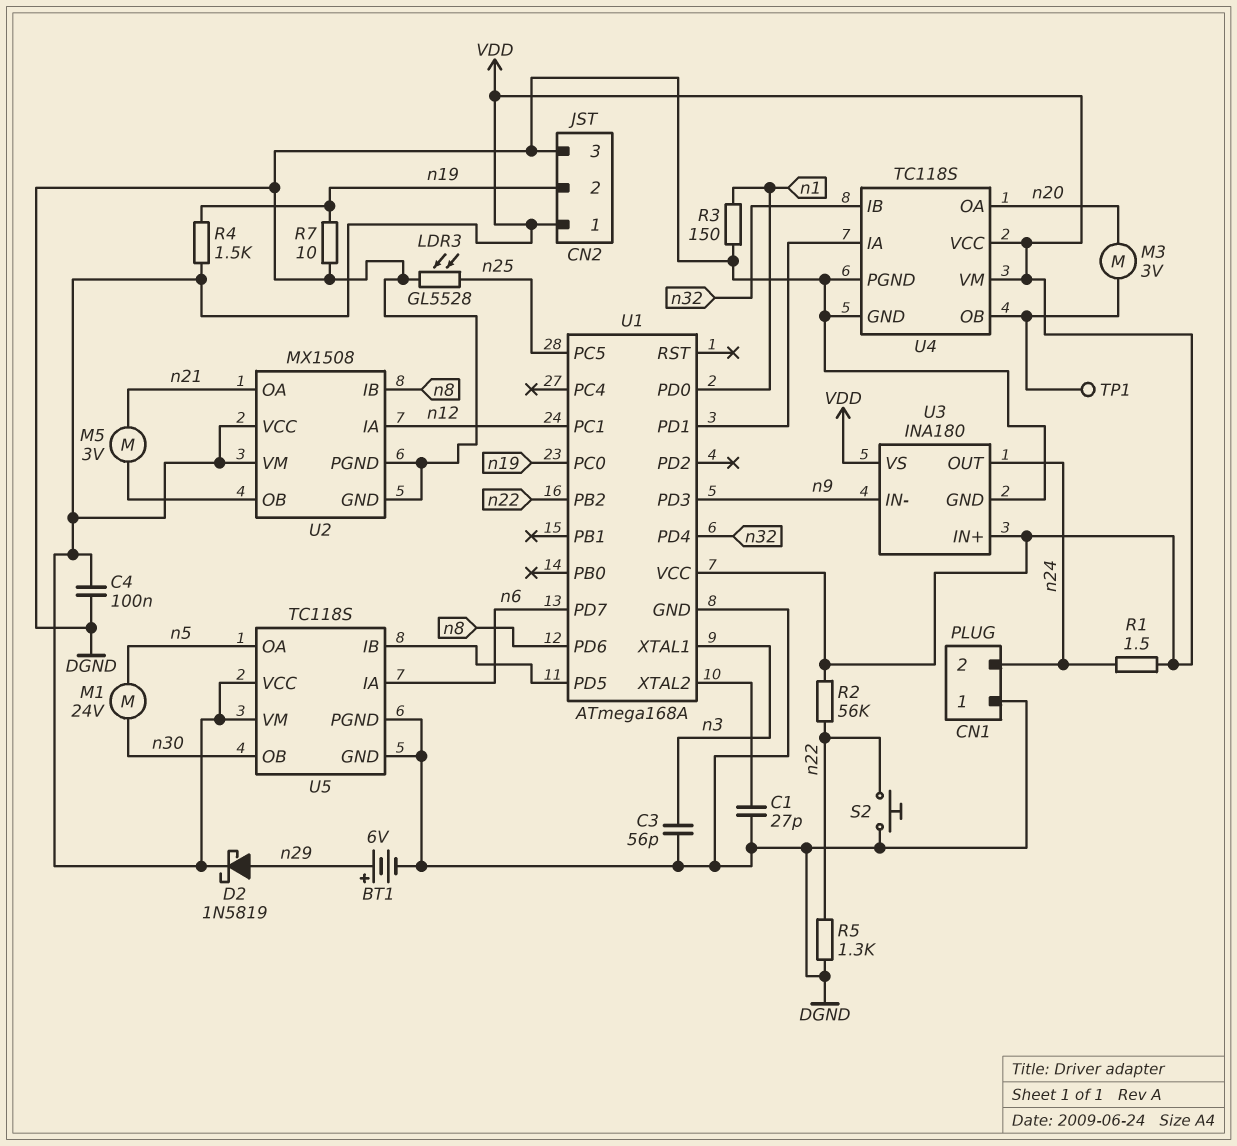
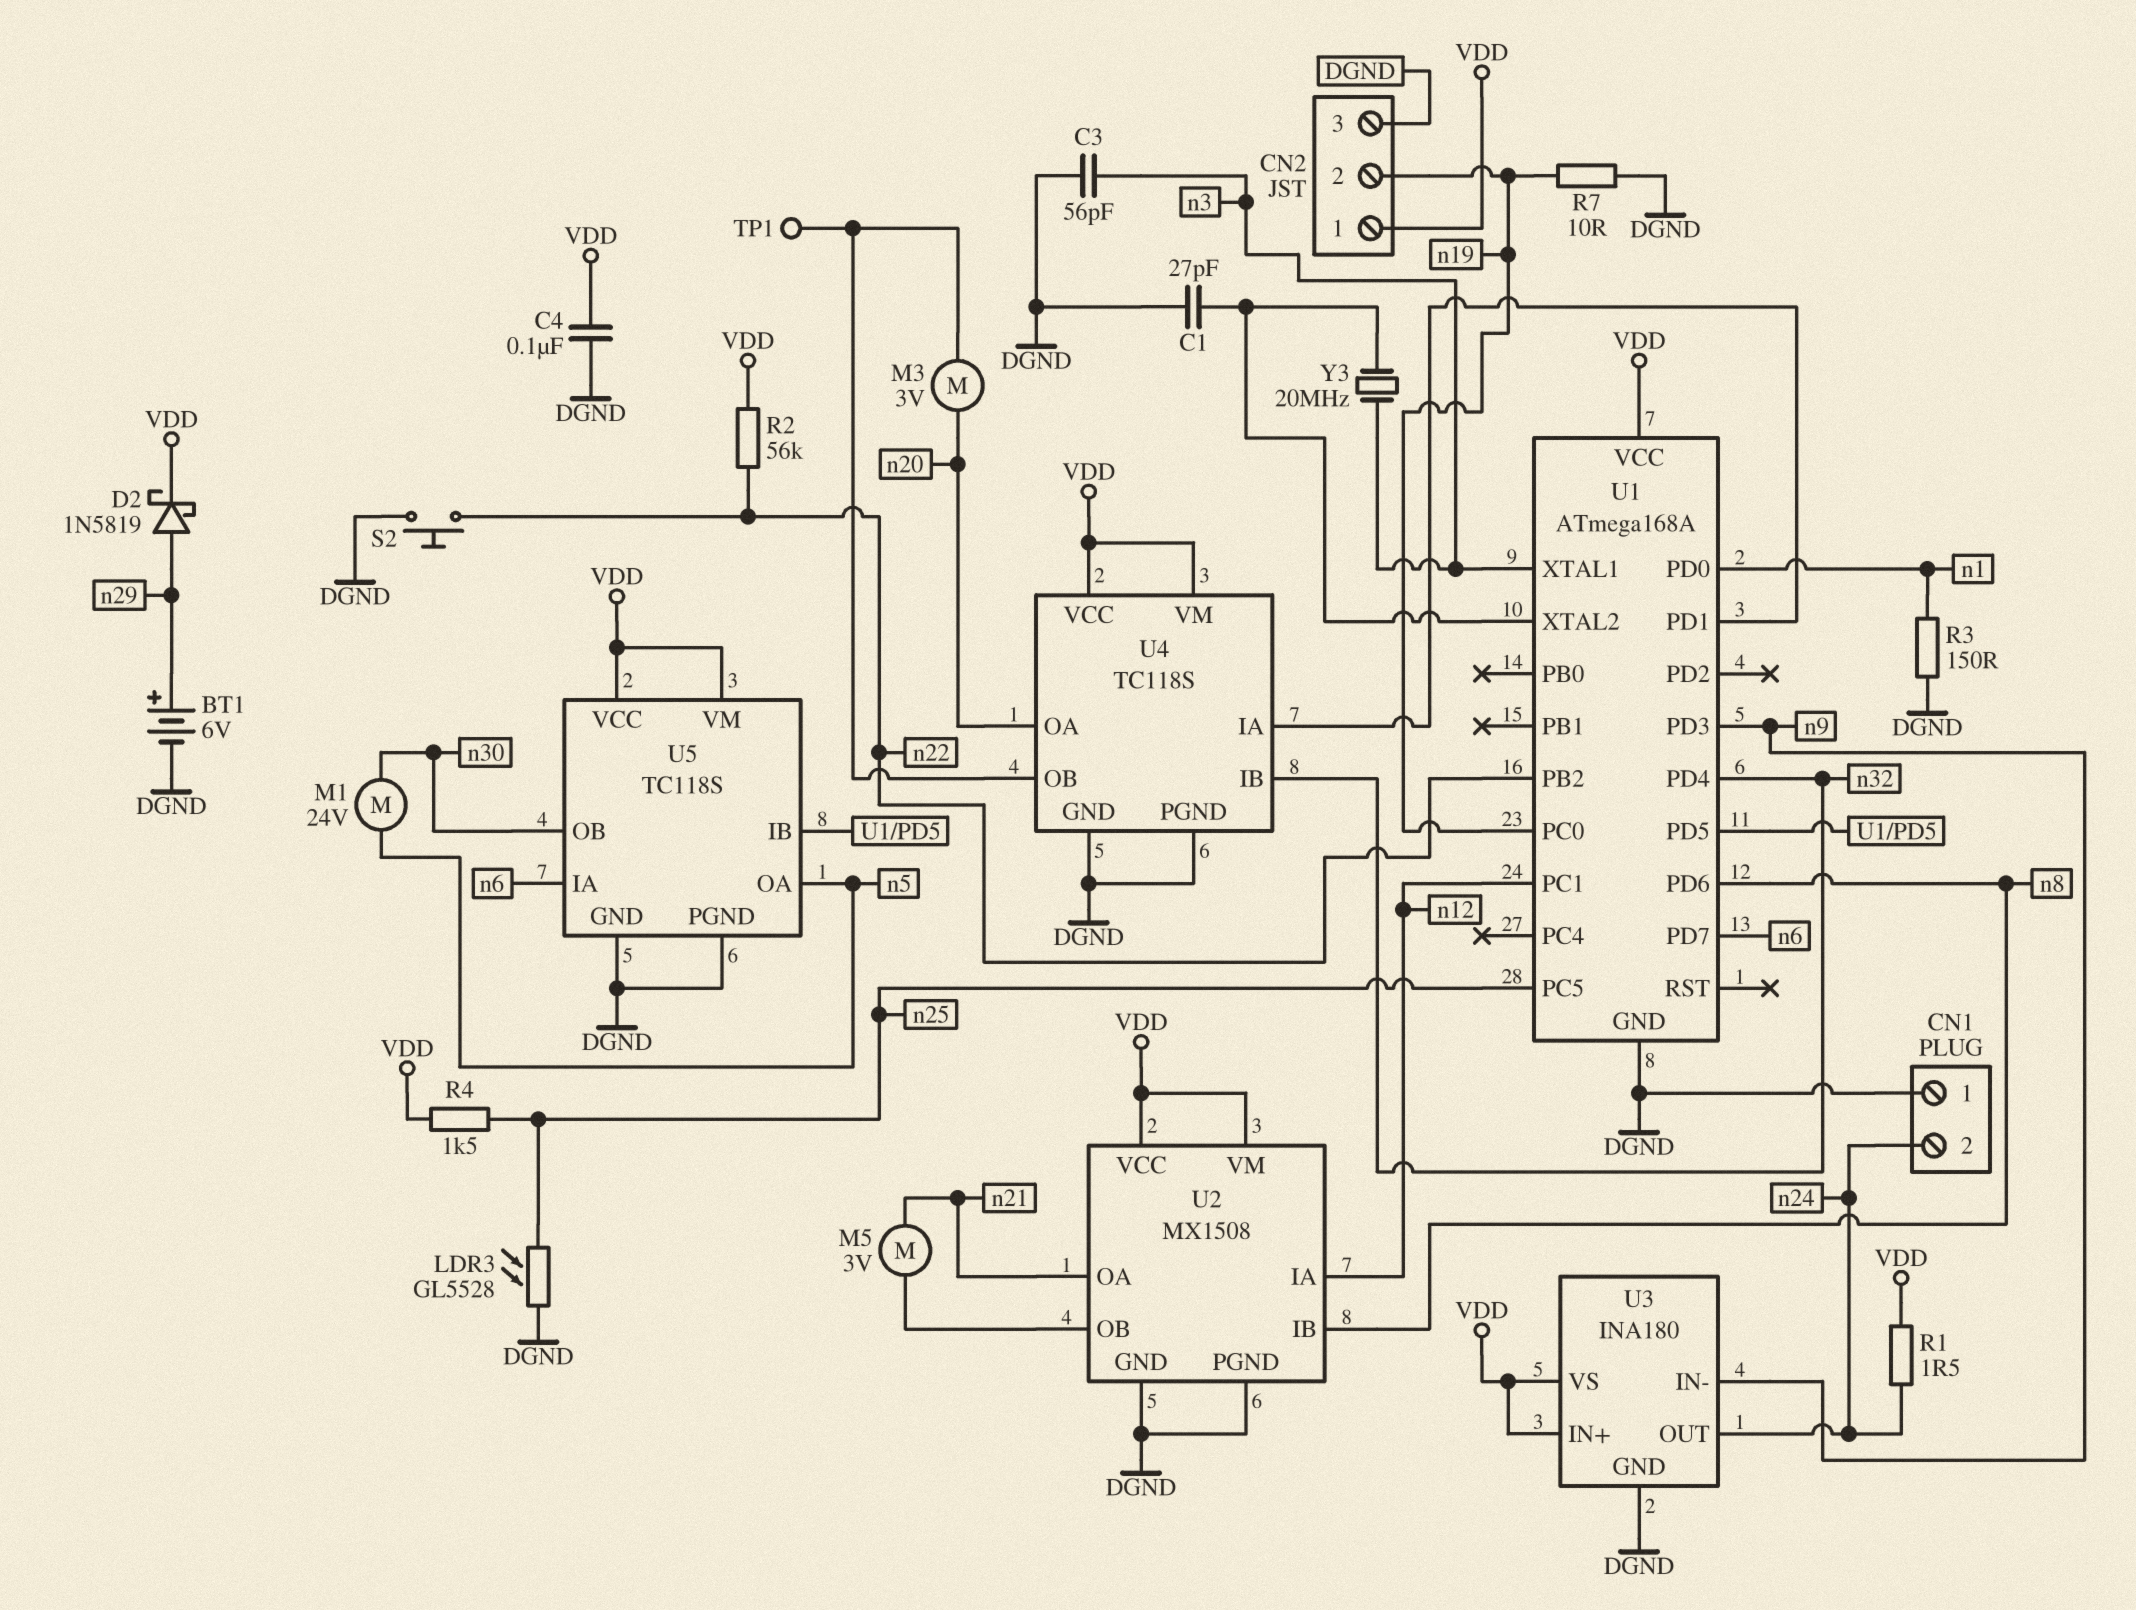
R4: 1.5k (VDD, n19) -> 1.5k (VDD, n25)
R5: 1.3k (DGND, n22) -> none
Y3: none -> 20MHz (U1/XTAL2, n3)

